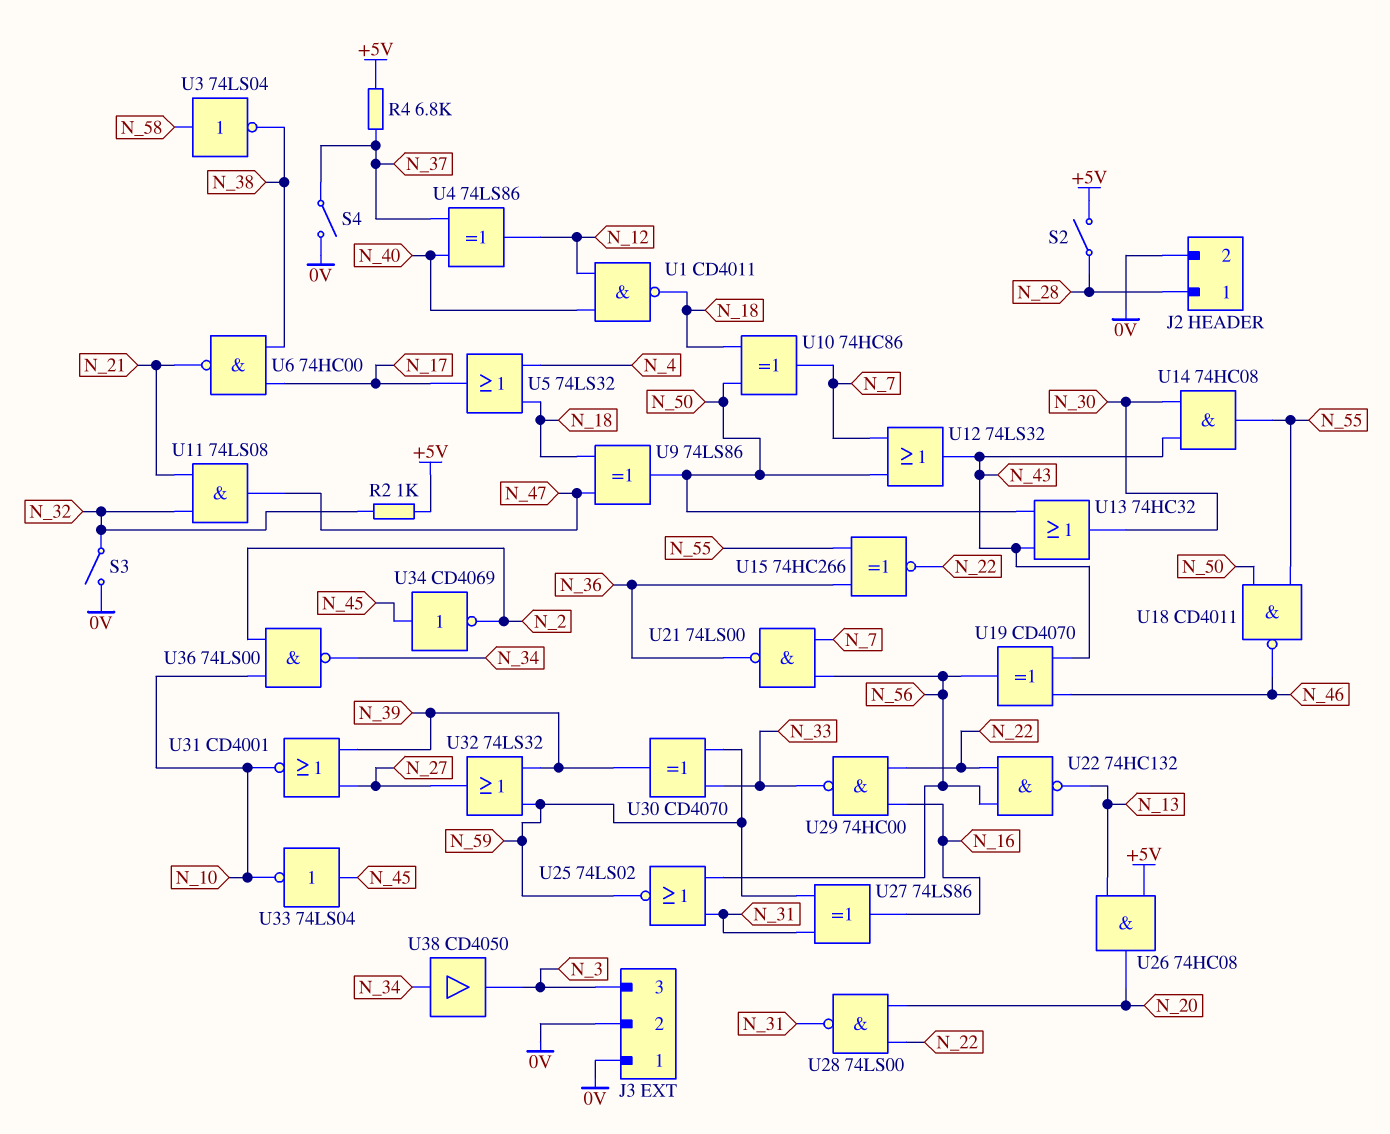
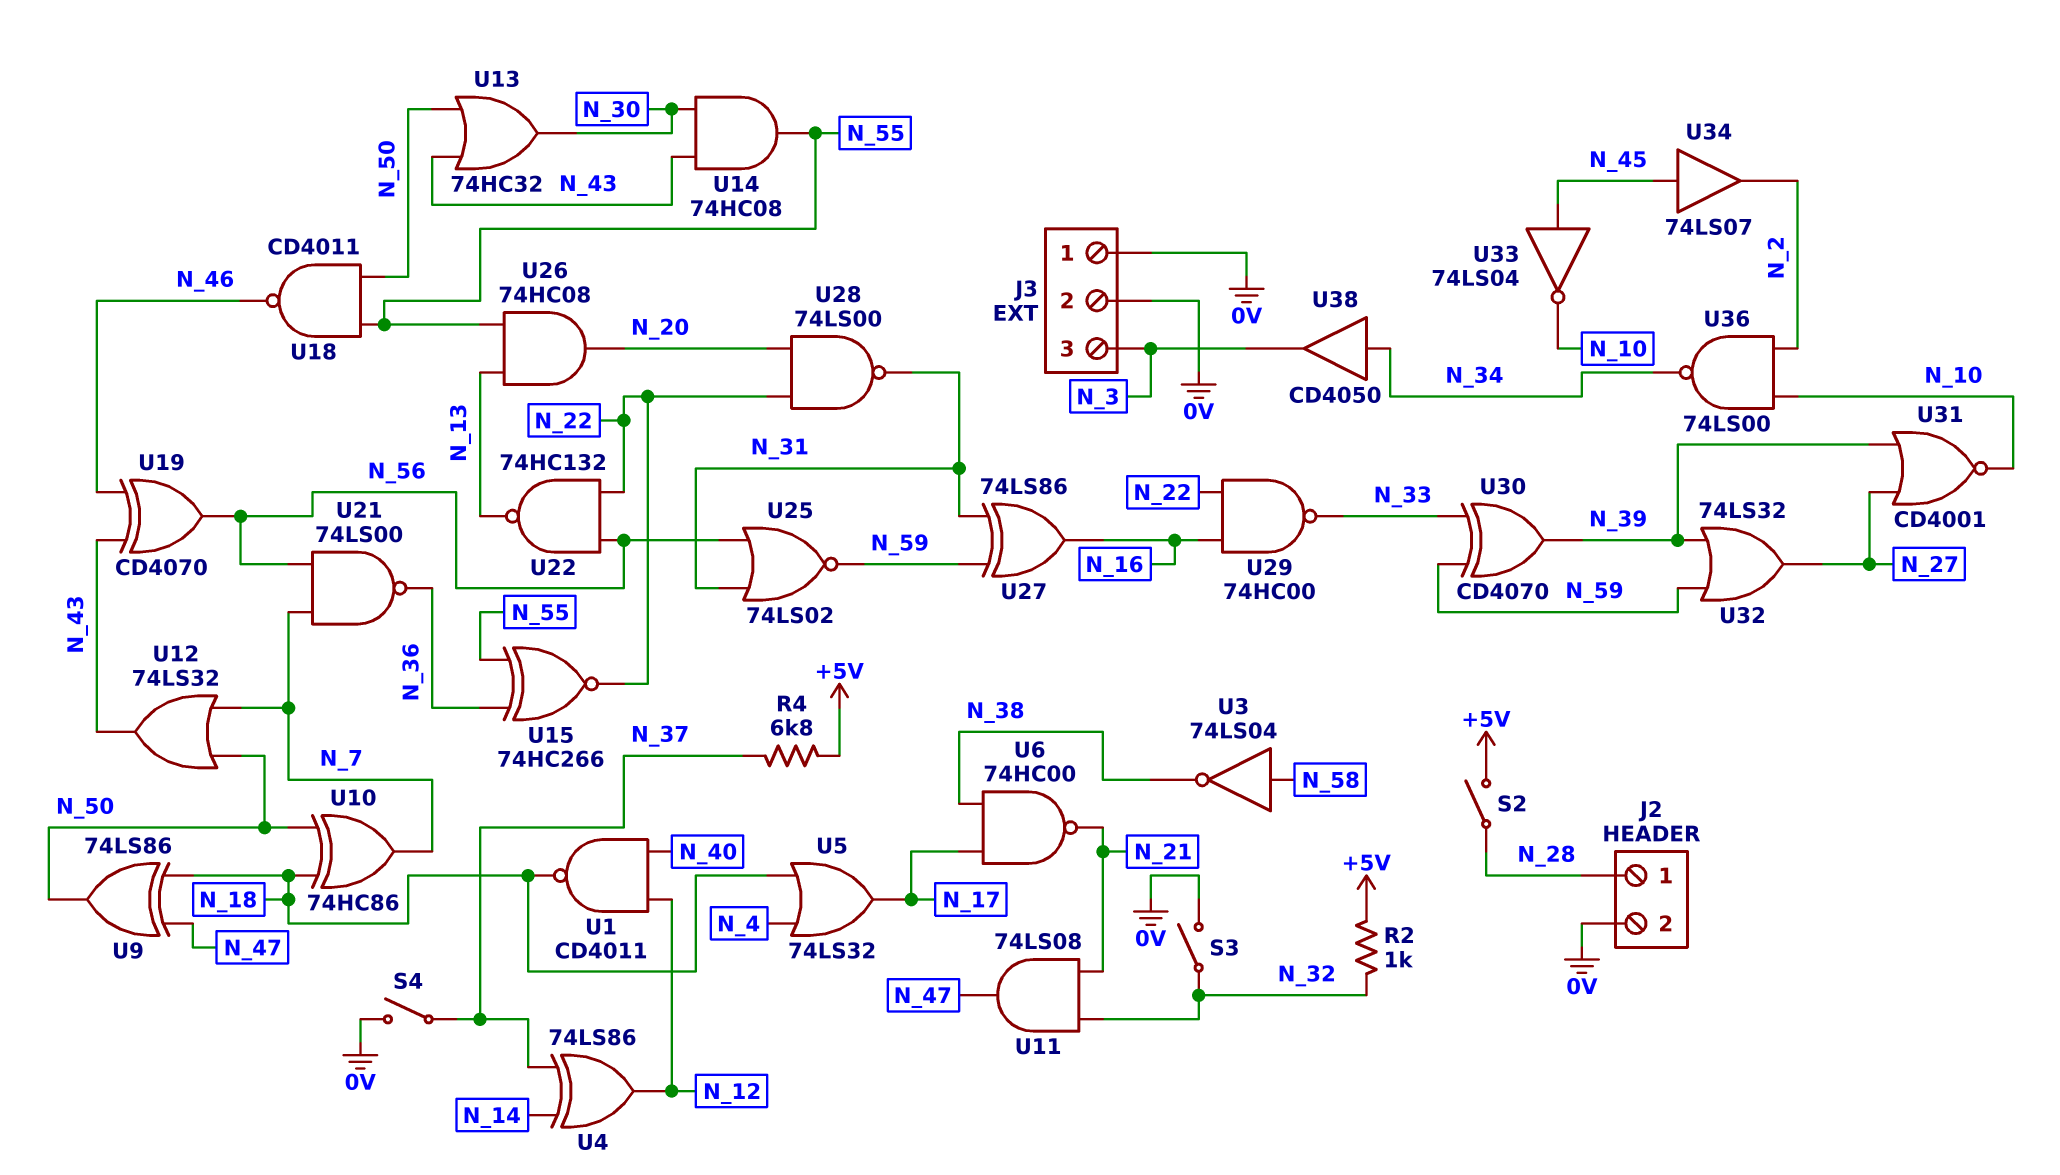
U4: XOR 74LS86 (in N_37, in N_40, out N_12) -> XOR 74LS86 (in N_14, in N_37, out N_12)
U26: AND 74HC08 (in +5V, in N_13, out N_20) -> AND 74HC08 (in N_13, in N_55, out N_20)
U34: NOT CD4069 (in N_45, out N_2) -> buffer 74LS07 (in N_45, out N_2)

